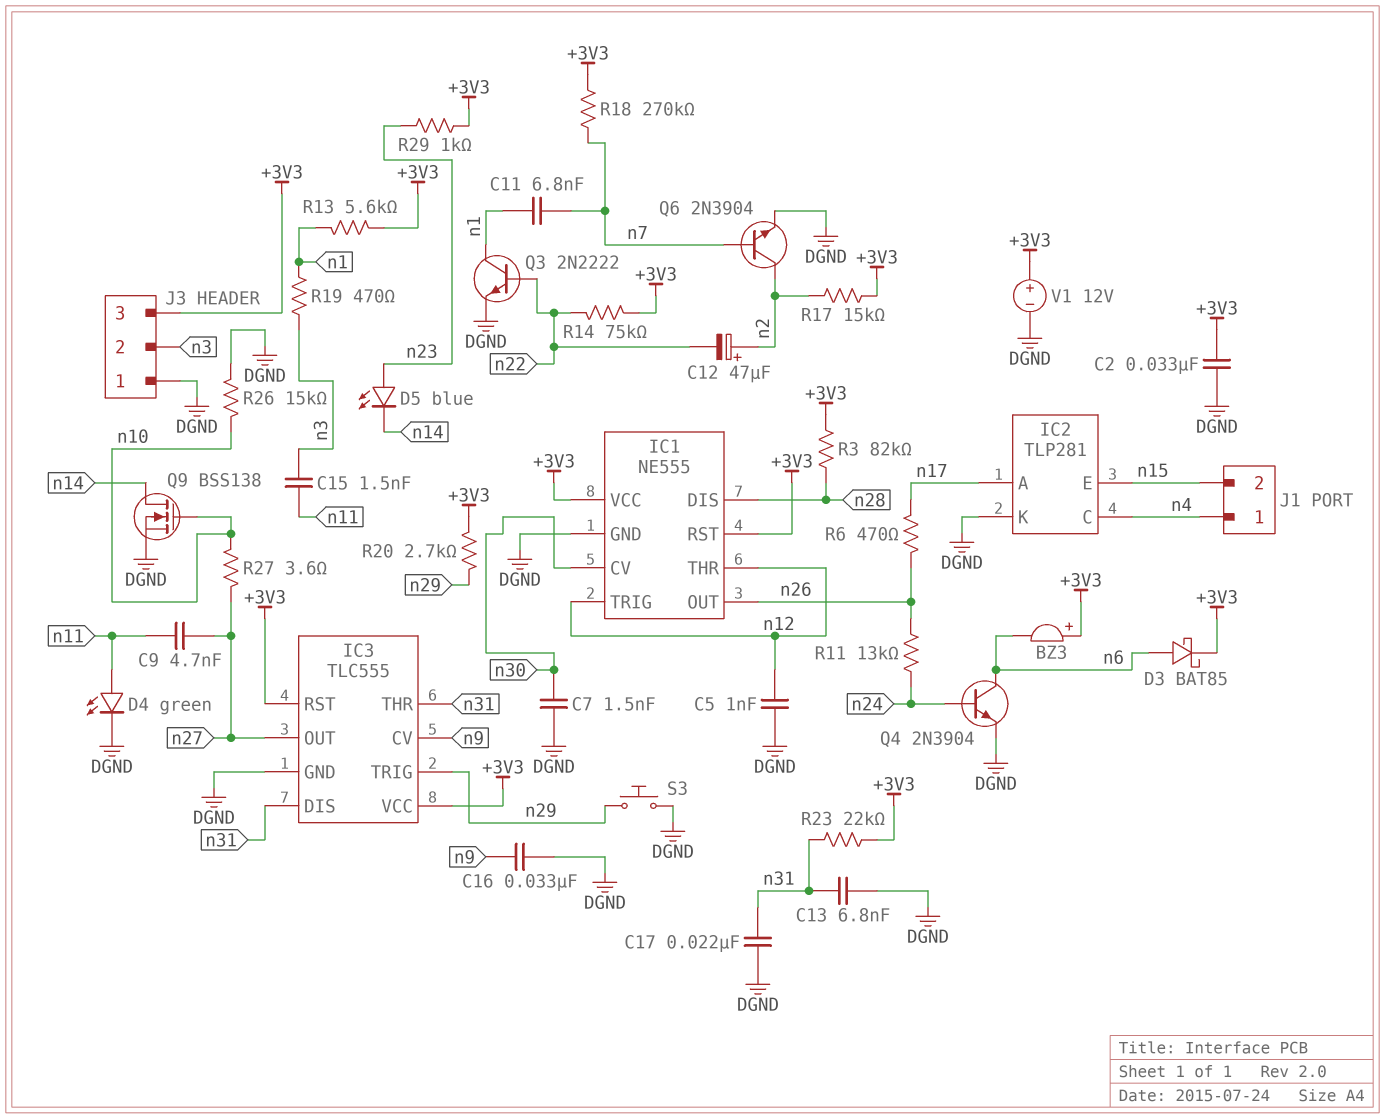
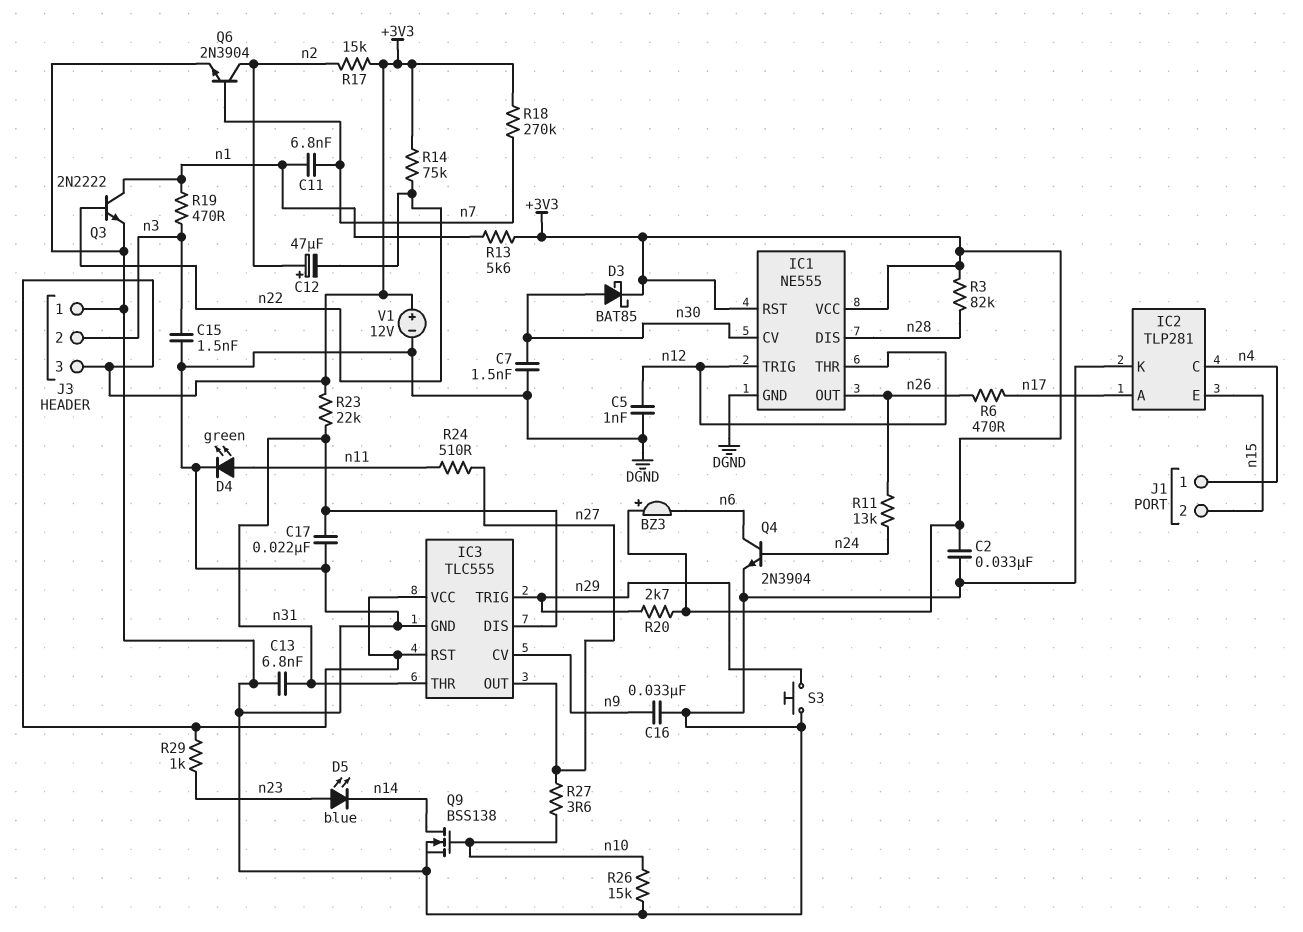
C9: 4.7nF (n11, n27) -> none
C15: 1.5nF (n3, n11) -> 1.5nF (DGND, n3)
D3: schottky BAT85 (A n6, K +3V3) -> schottky BAT85 (A n30, K +3V3)
R24: none -> 510 (n11, n27)

